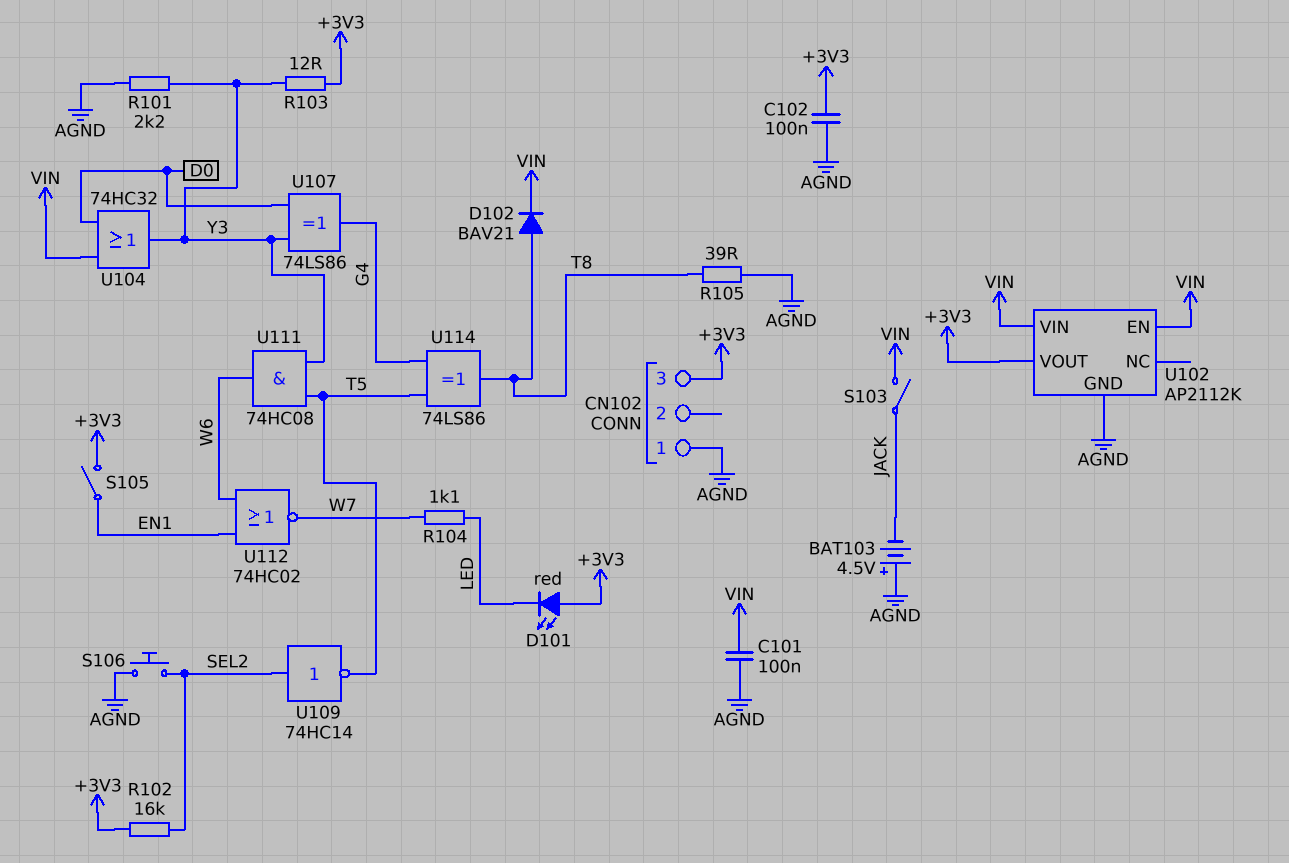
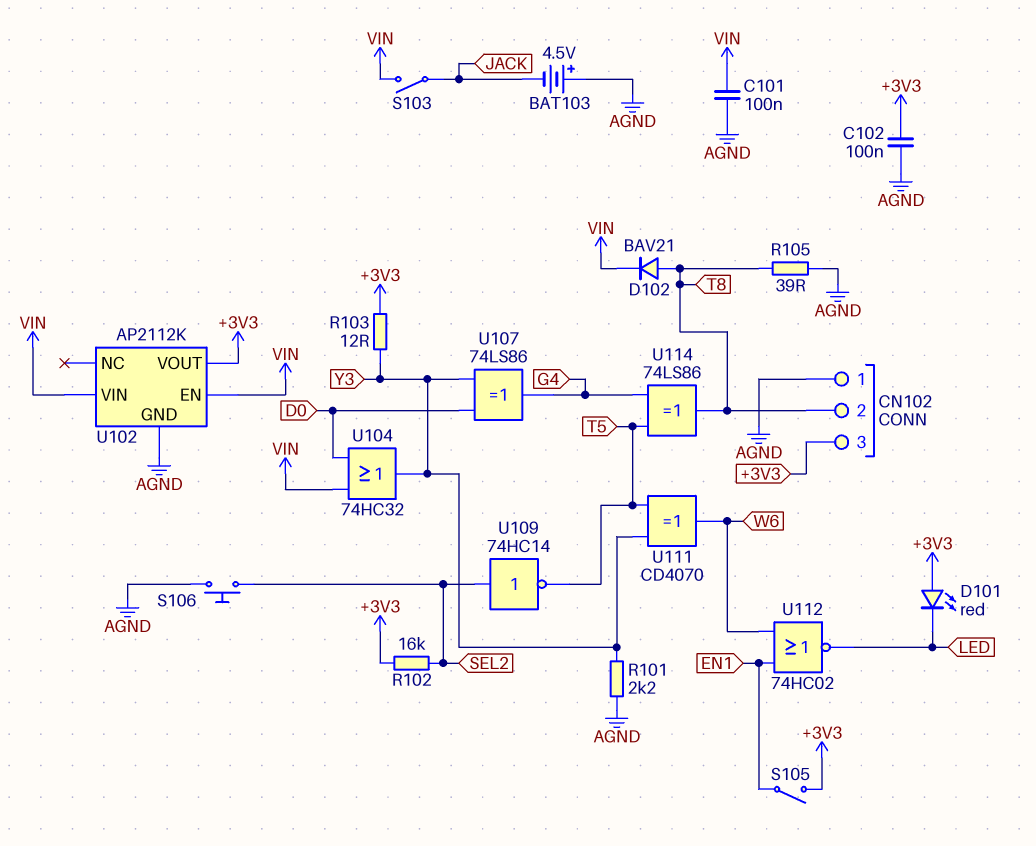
CN102 pin 2: none -> T8
R104: 1.1k (LED, W7) -> none
U111: AND 74HC08 (in T5, in Y3, out W6) -> XOR CD4070 (in T5, in Y3, out W6)
U112: NOR 74HC02 (in EN1, in W6, out W7) -> NOR 74HC02 (in EN1, in W6, out LED)

